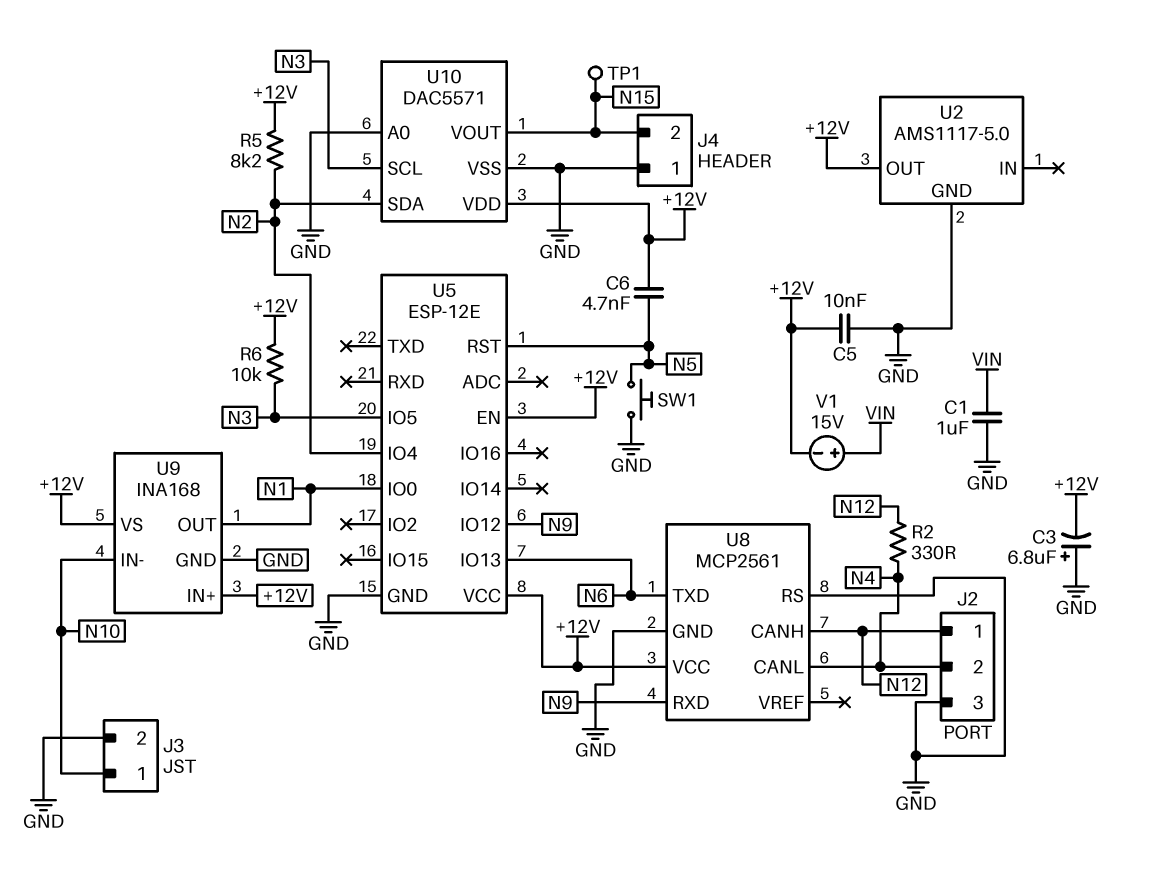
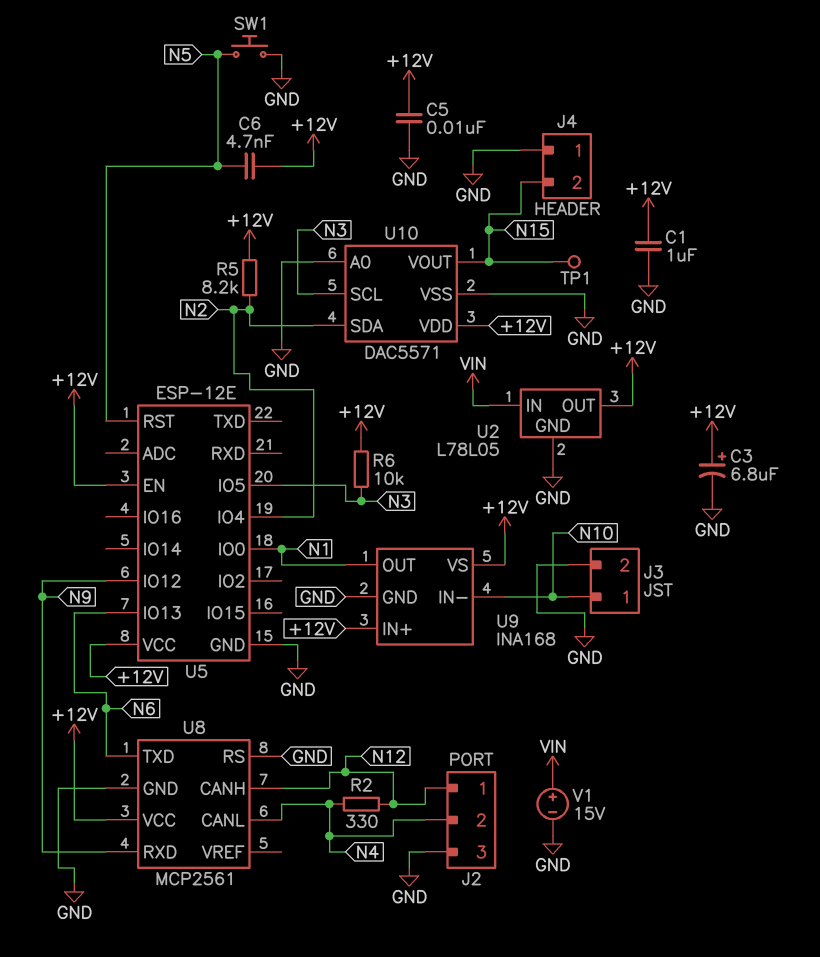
C1: 1uF (GND, VIN) -> 1uF (+12V, GND)
C3: 6.8uF (plus GND, minus +12V) -> 6.8uF (plus +12V, minus GND)
U2: AMS1117-5.0 -> L78L05
U2 pin IN: none -> VIN
V1: 15V (plus VIN, minus +12V) -> 15V (plus VIN, minus GND)

